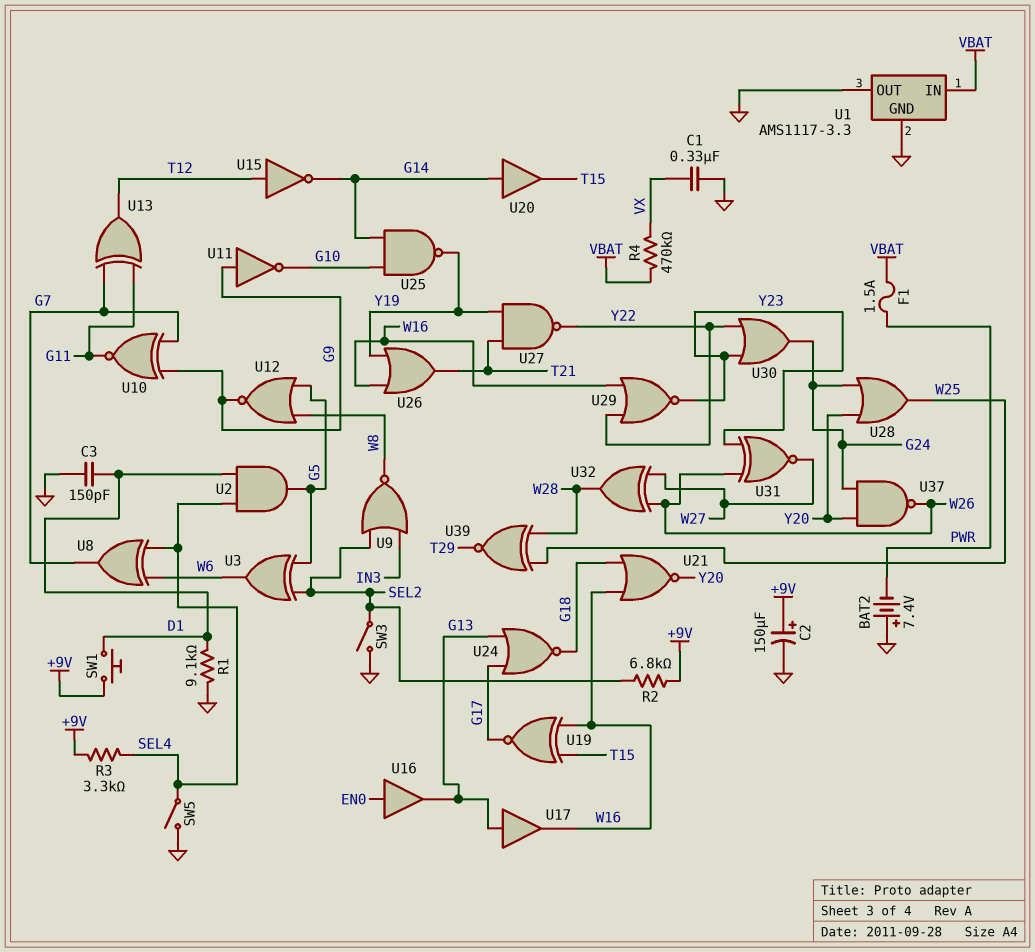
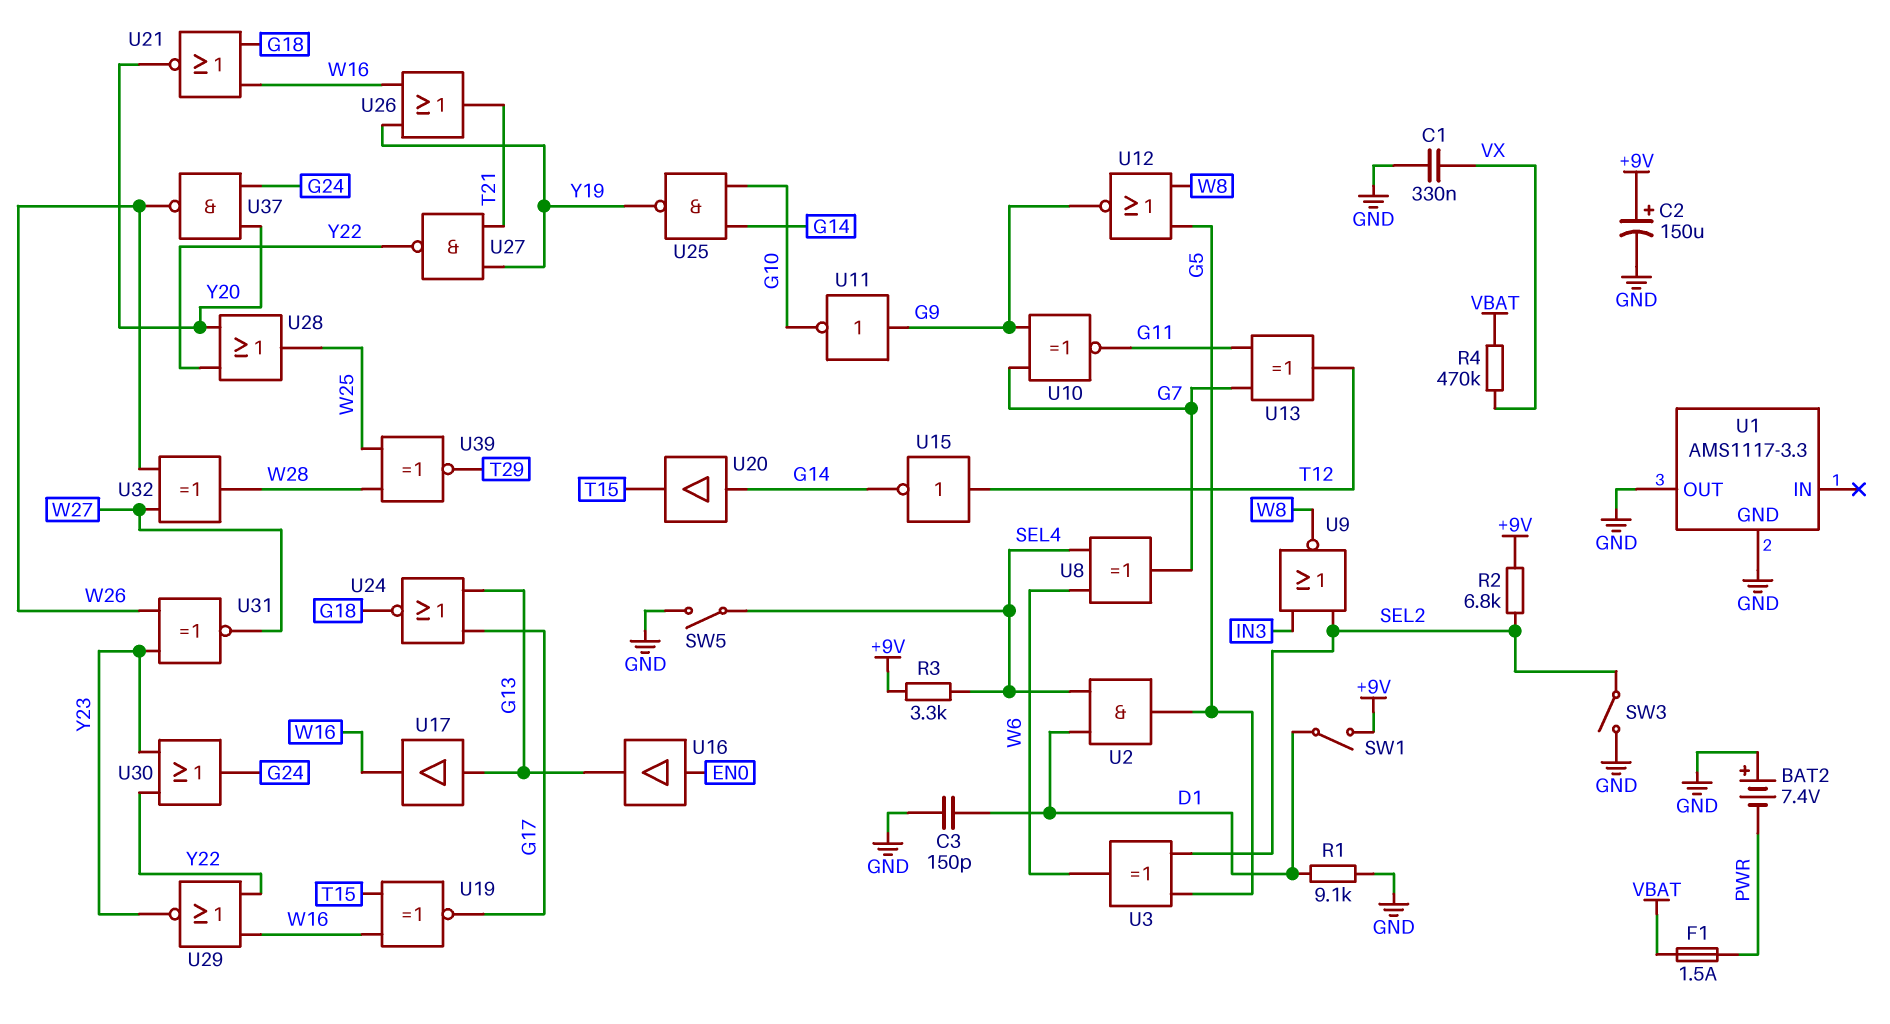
SW1: button (+9V, D1) -> switch (+9V, D1)
U1 pin IN: VBAT -> none
U28: OR (in G24, in Y20, out W25) -> OR (in Y20, in Y22, out W25)

